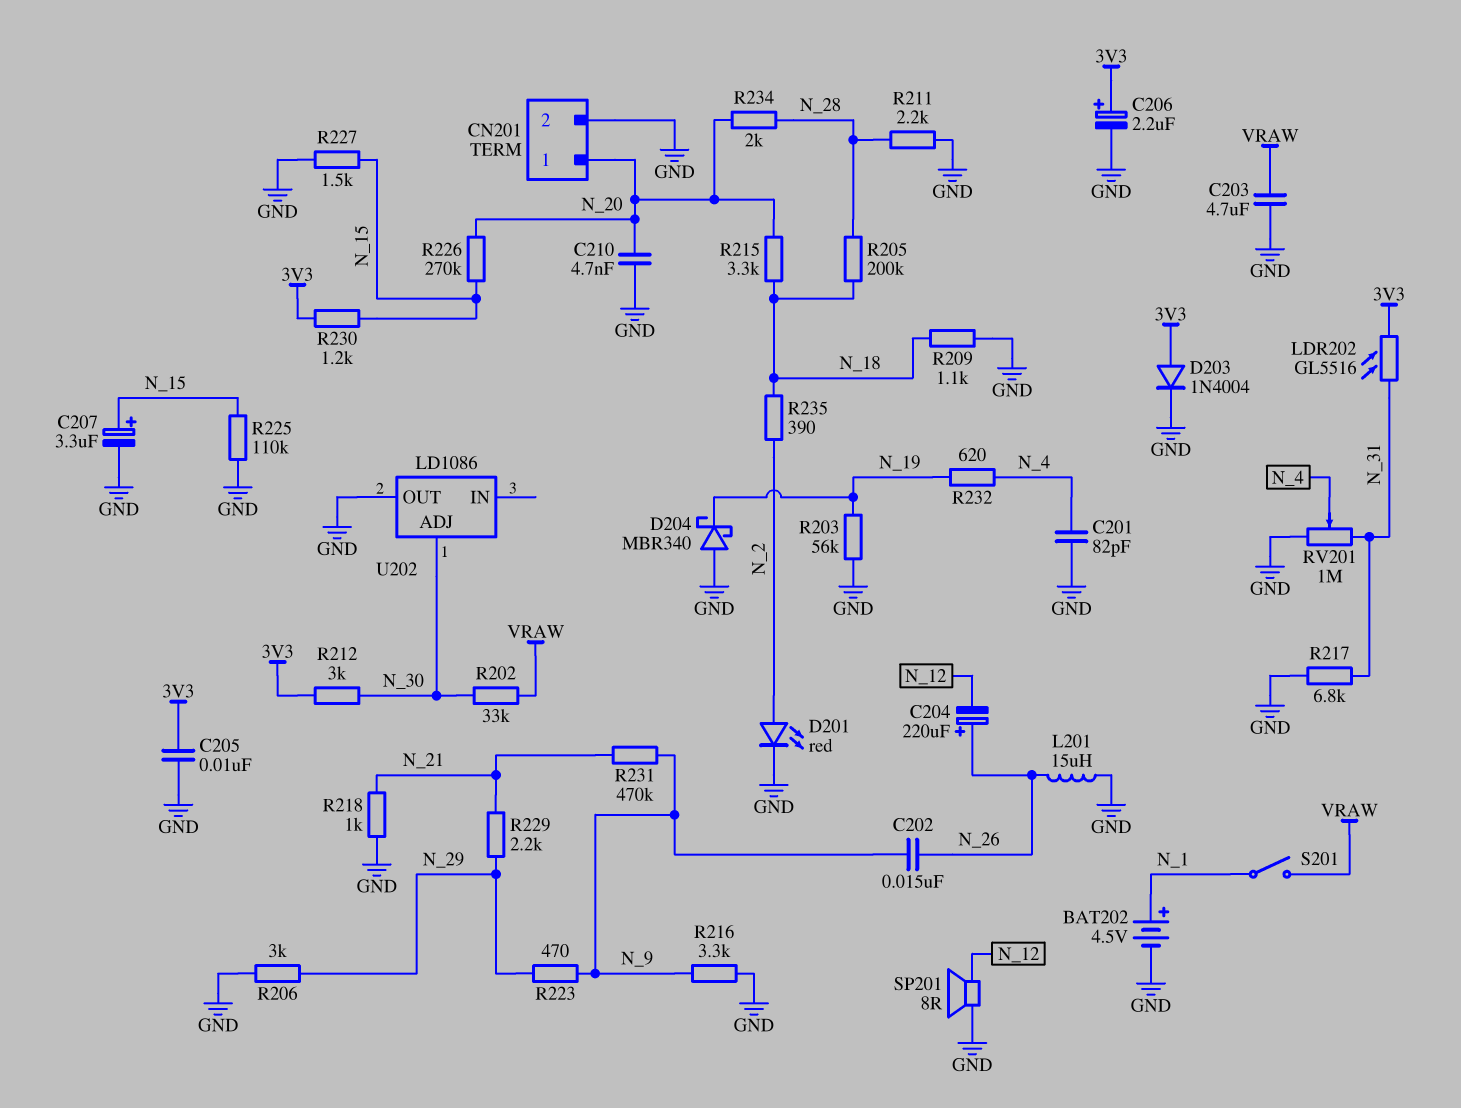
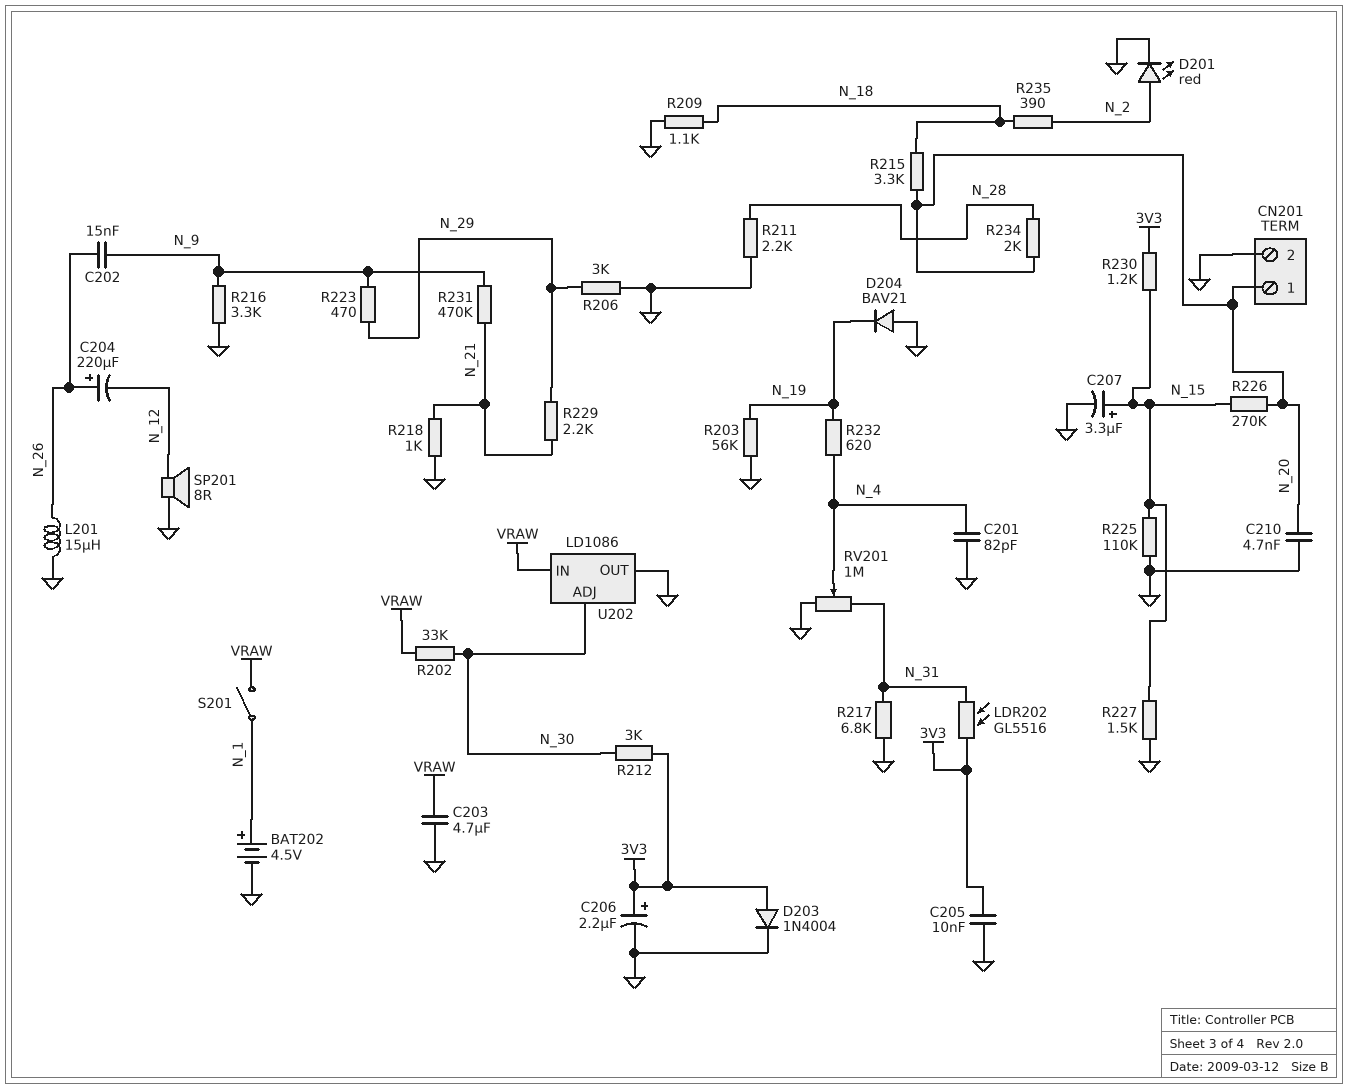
D204: schottky MBR340 (A GND, K N_19) -> diode BAV21 (A GND, K N_19)
R205: 200k (N_18, N_28) -> none
U202 pin IN: none -> VRAW

